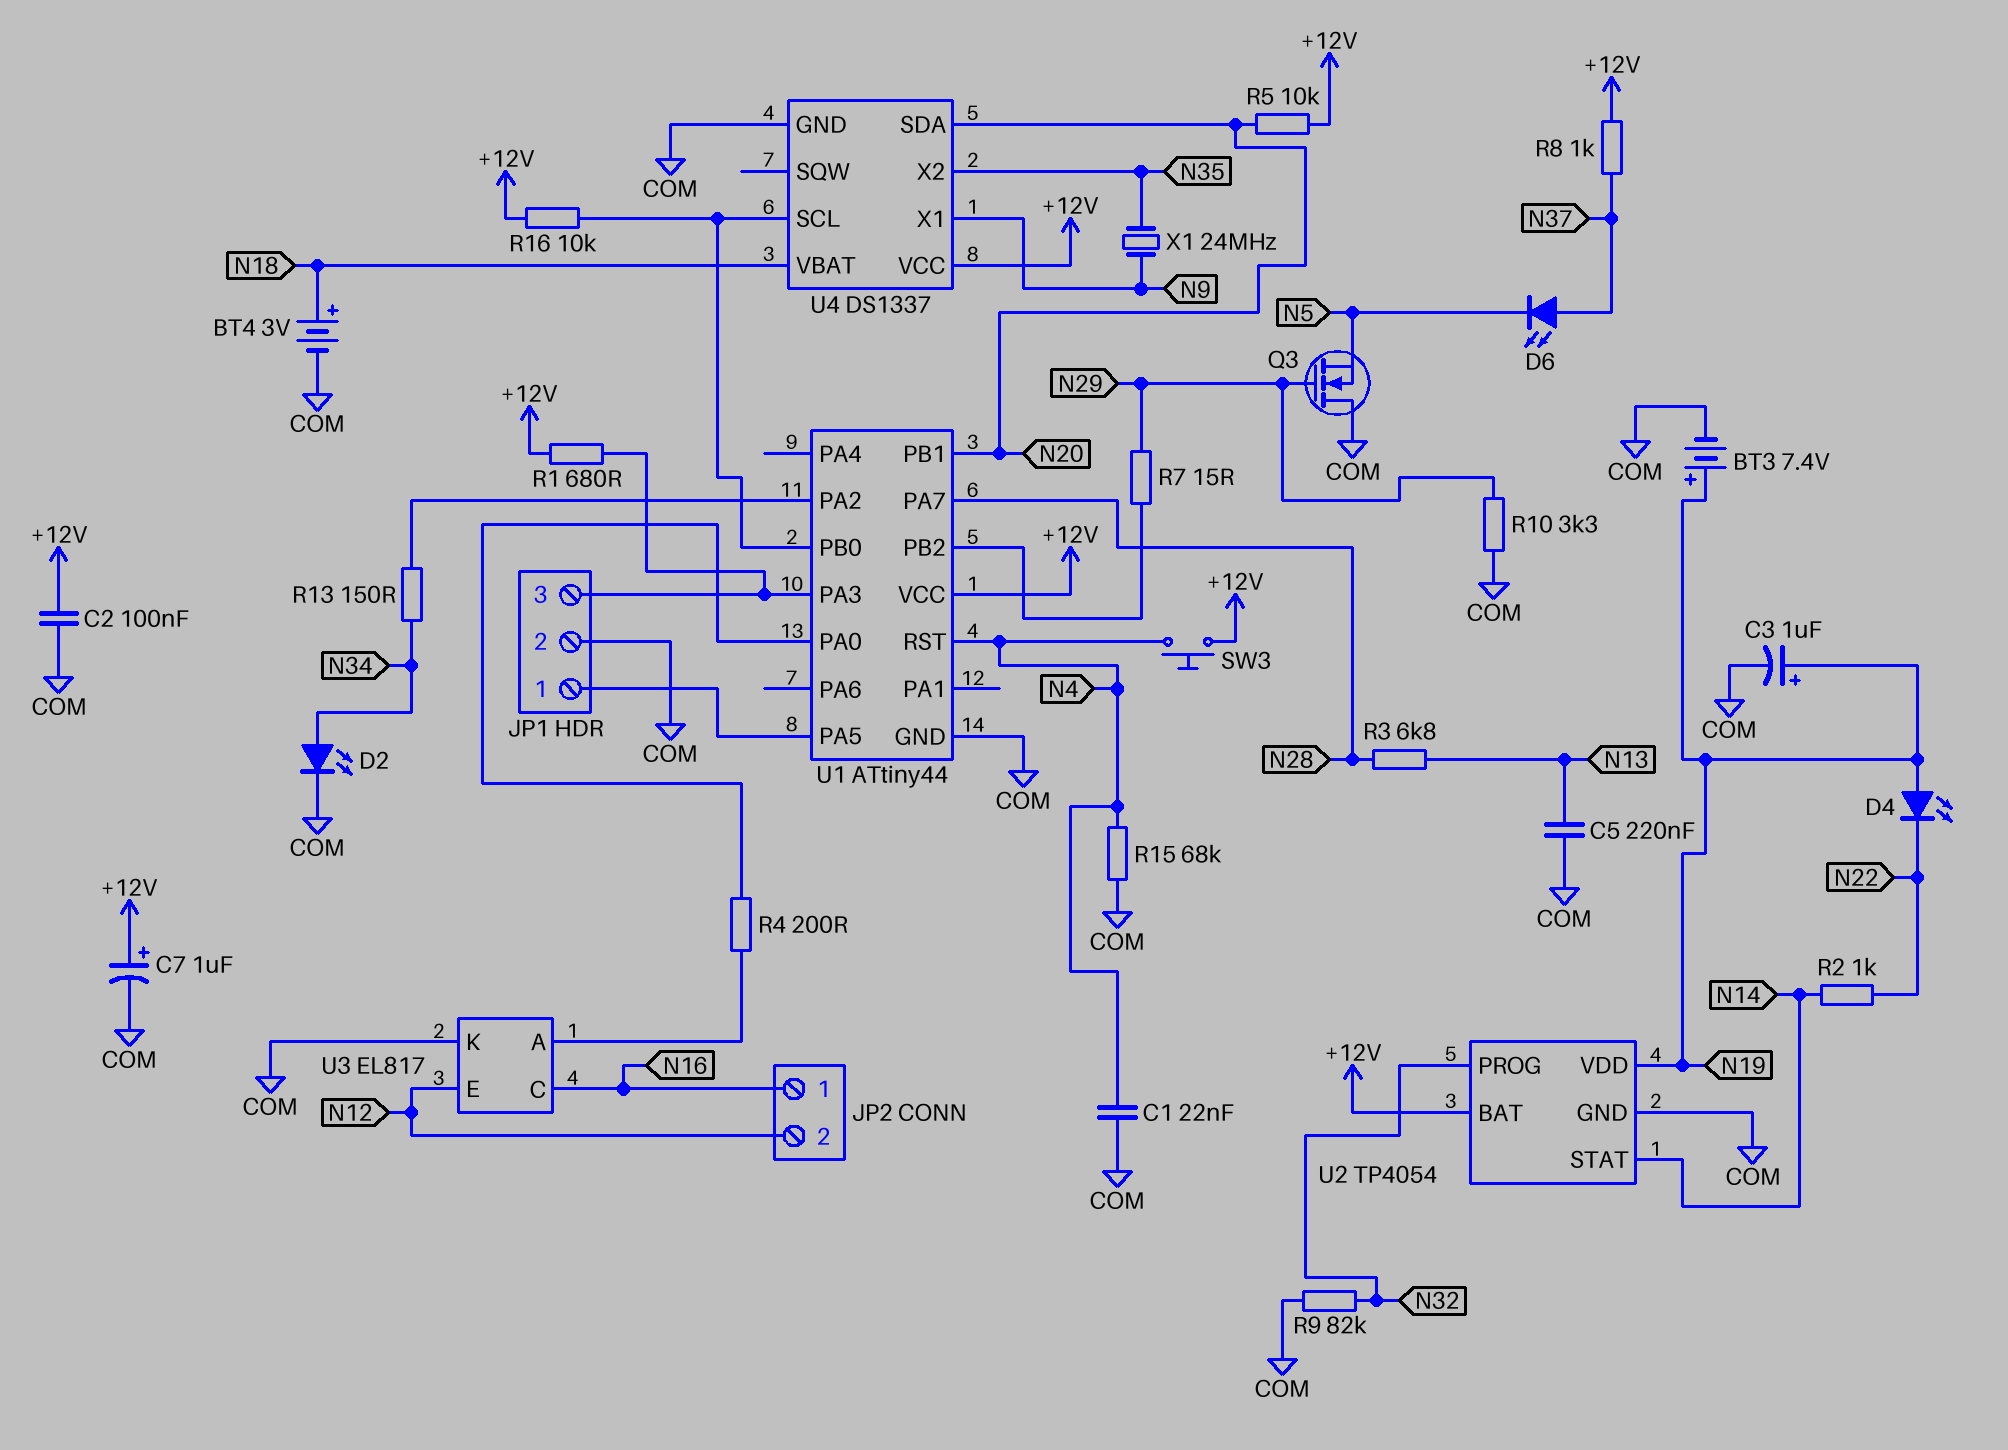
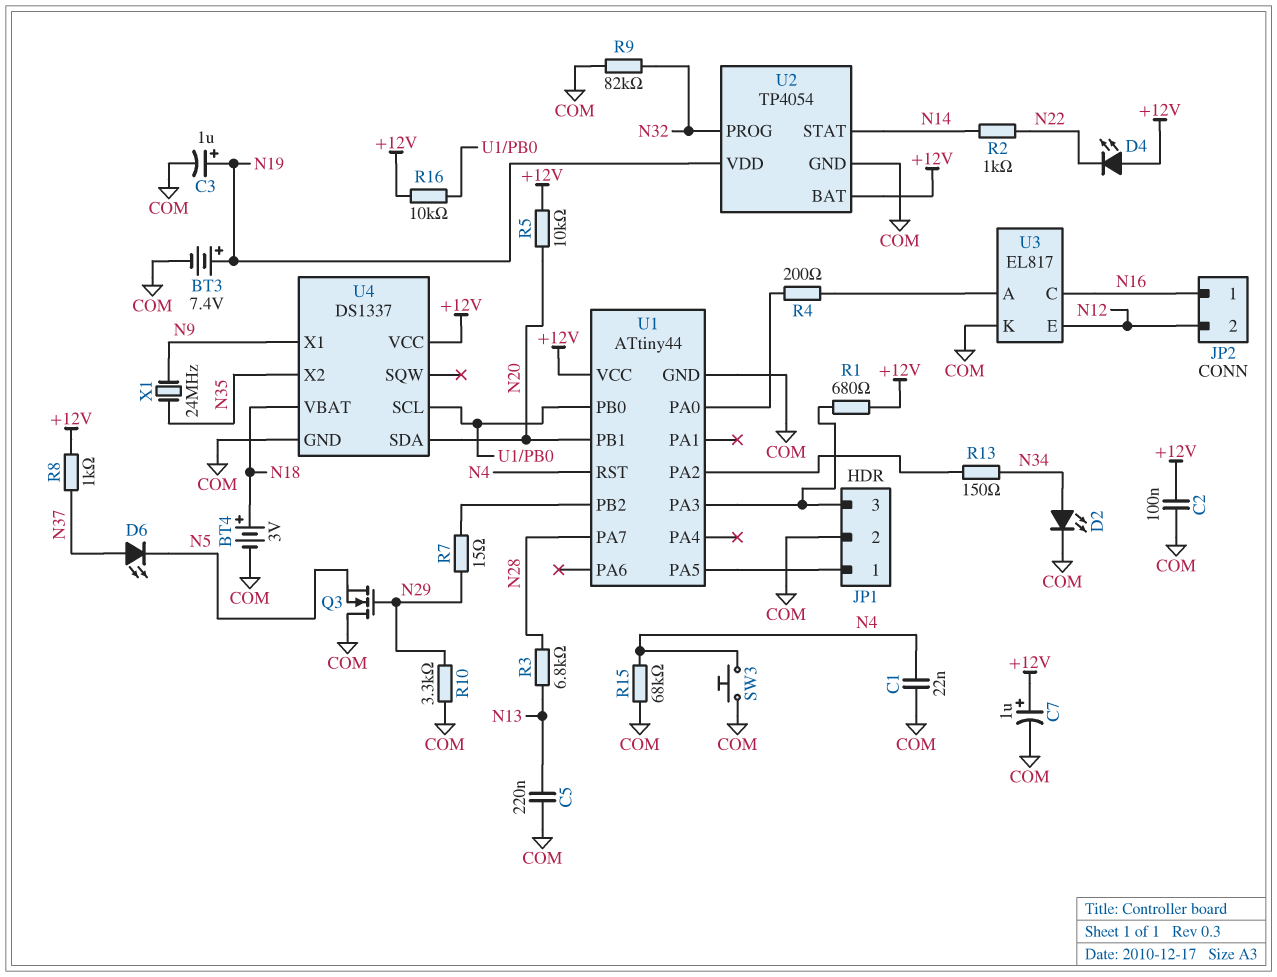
D4: LED (A N19, K N22) -> LED (A +12V, K N22)
SW3: button (+12V, N4) -> button (COM, N4)

